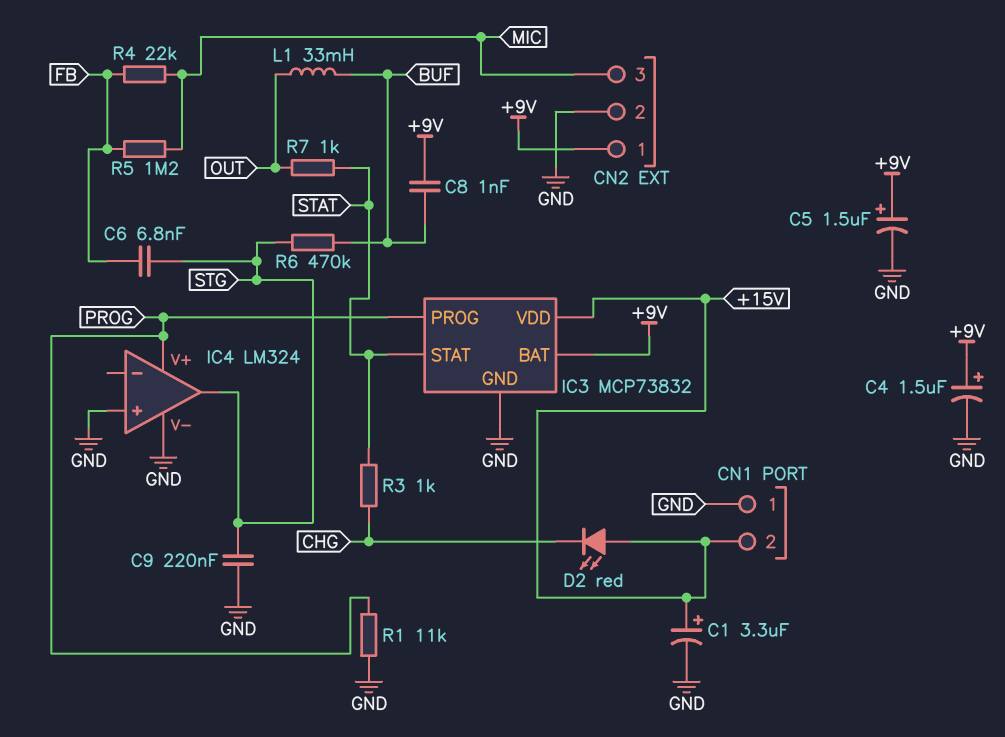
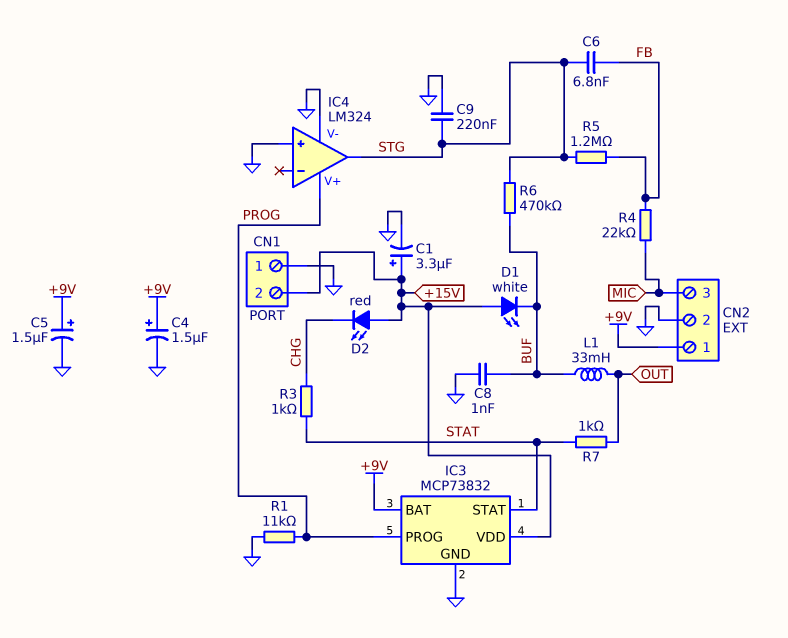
C8: 1nF (+9V, BUF) -> 1nF (BUF, GND)
D1: none -> LED white (A +15V, K BUF)
R5: 1.2M (FB, MIC) -> 1.2M (FB, STG)

